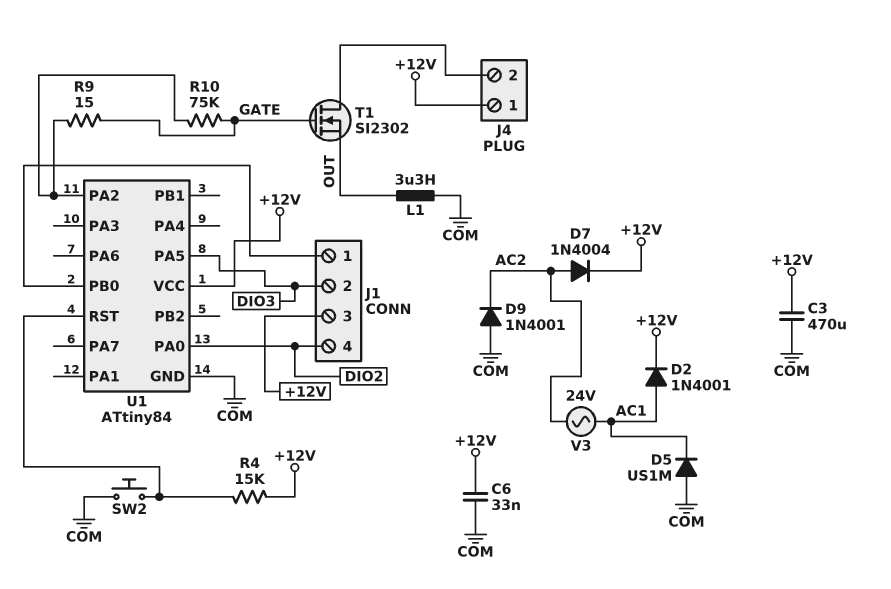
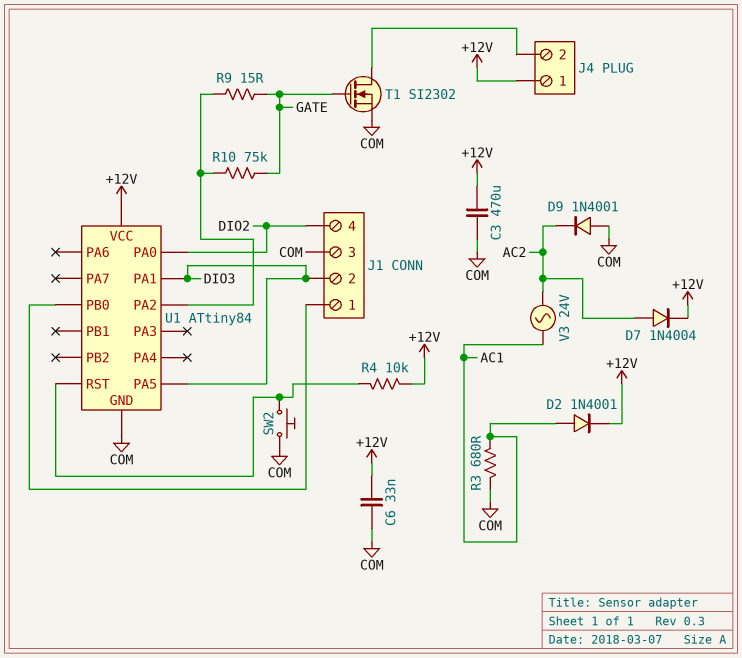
D5: diode US1M (A COM, K AC1) -> none
J1 pin 3: +12V -> COM
L1: 3.3uH (COM, OUT) -> none
R3: none -> 680 (AC1, COM)
R4: 15k (+12V, U1/RST) -> 10k (+12V, U1/RST)
T1: NMOS SI2302 (G GATE, D J4/2, S OUT) -> NMOS SI2302 (G GATE, D J4/2, S COM)
U1 pin PA1: none -> DIO3

